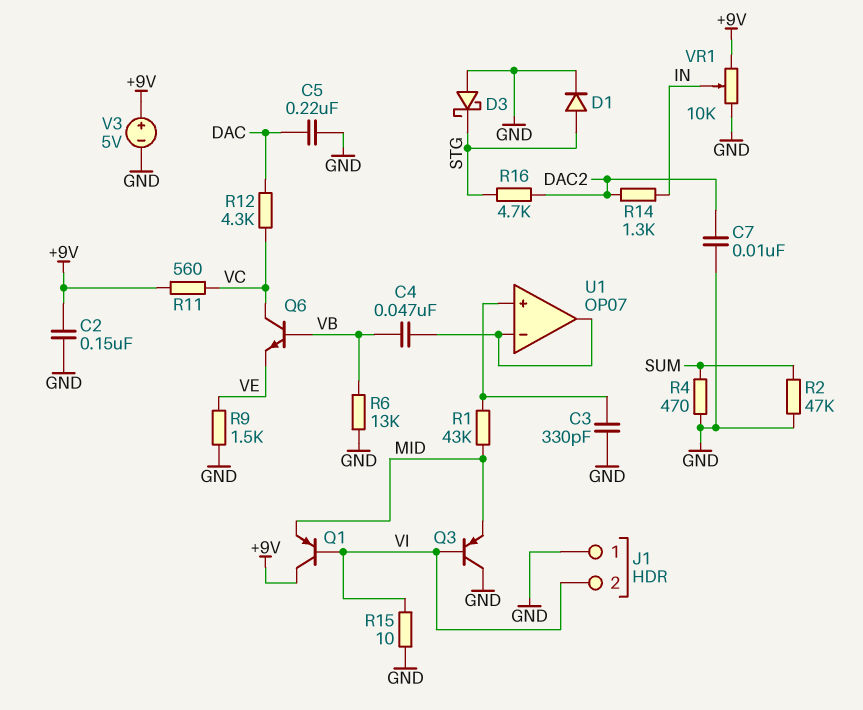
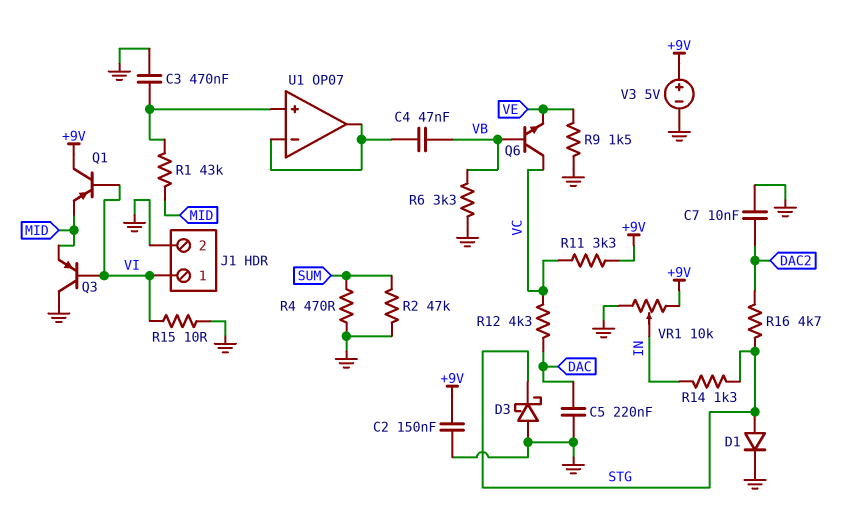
C3: 330pF (GND, U1/in+) -> 470nF (GND, U1/in+)
J1 pin 1: GND -> VI
J1 pin 2: VI -> GND
R6: 13k (GND, VB) -> 3.3k (GND, VB)
R11: 560 (+9V, VC) -> 3.3k (+9V, VC)
R14: 1.3k (DAC2, IN) -> 1.3k (IN, STG)

